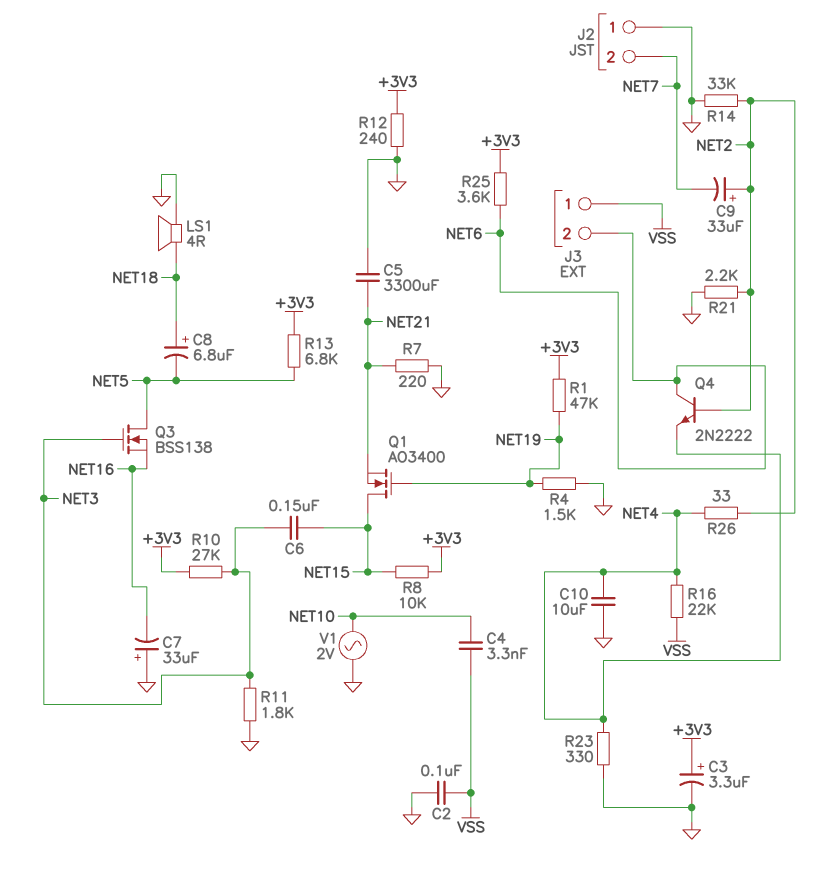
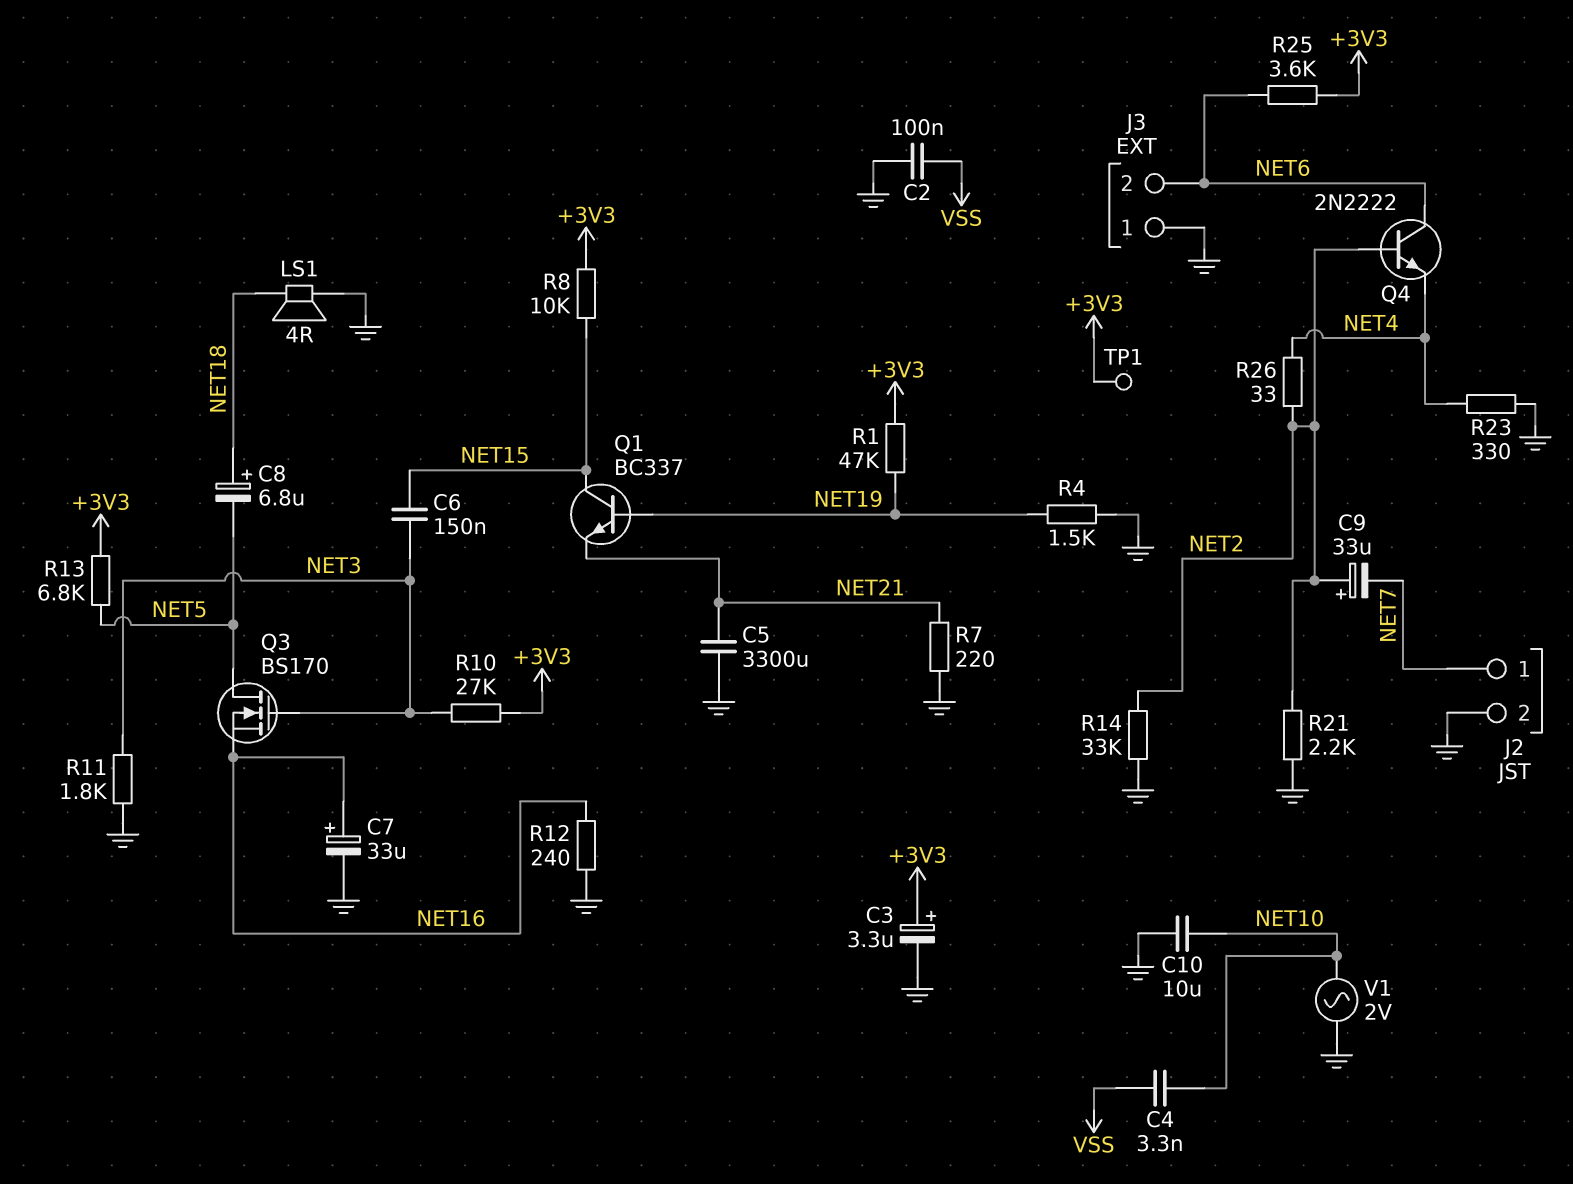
C7: 33uF (plus GND, minus NET16) -> 33uF (plus NET16, minus GND)
C10: 10uF (GND, NET4) -> 10uF (GND, NET10)
J2 pin 1: GND -> NET7
J2 pin 2: NET7 -> GND
J3 pin 1: VSS -> GND
Q1: NMOS AO3400 (G NET19, D NET15, S NET21) -> NPN BC337 (B NET19, C NET15, E NET21)
Q3: NMOS BSS138 (G NET3, D NET5, S NET16) -> NMOS BS170 (G NET3, D NET5, S NET16)
R12: 240 (+3V3, GND) -> 240 (GND, NET16)
R16: 22k (NET4, VSS) -> none
TP1: none -> test point (+3V3)

